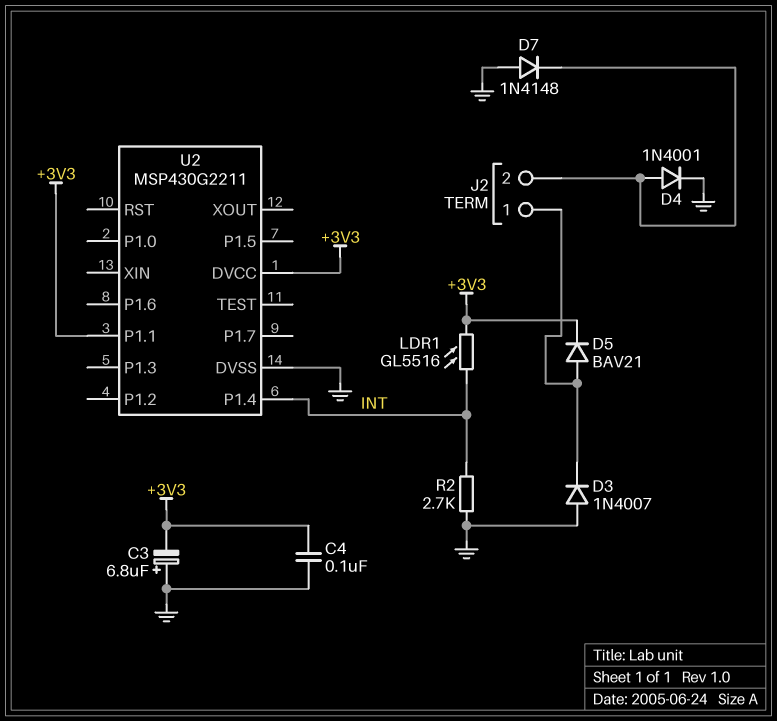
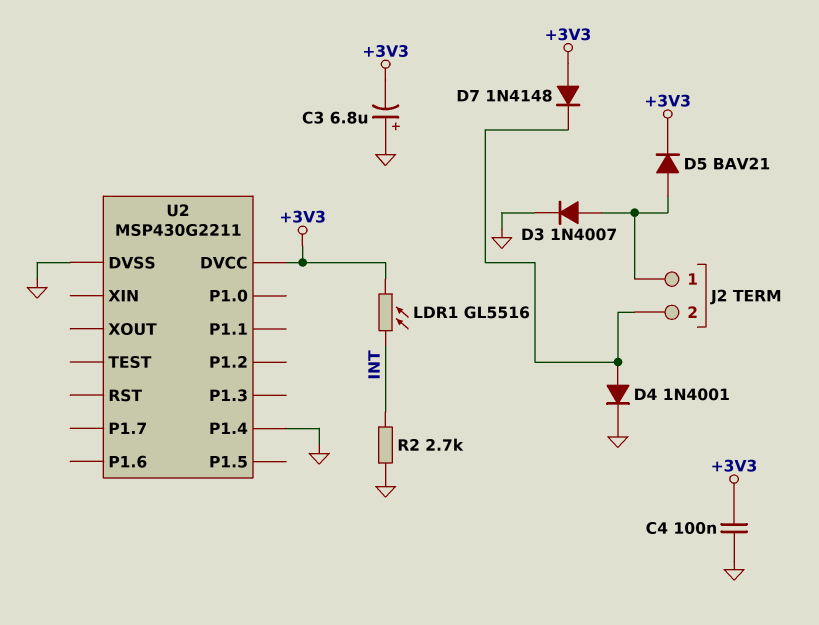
D3: diode 1N4007 (A GND, K J2/1) -> diode 1N4007 (A J2/1, K GND)
D7: diode 1N4148 (A GND, K J2/2) -> diode 1N4148 (A +3V3, K J2/2)
U2 pin P1.1: +3V3 -> none
U2 pin P1.4: INT -> GND

